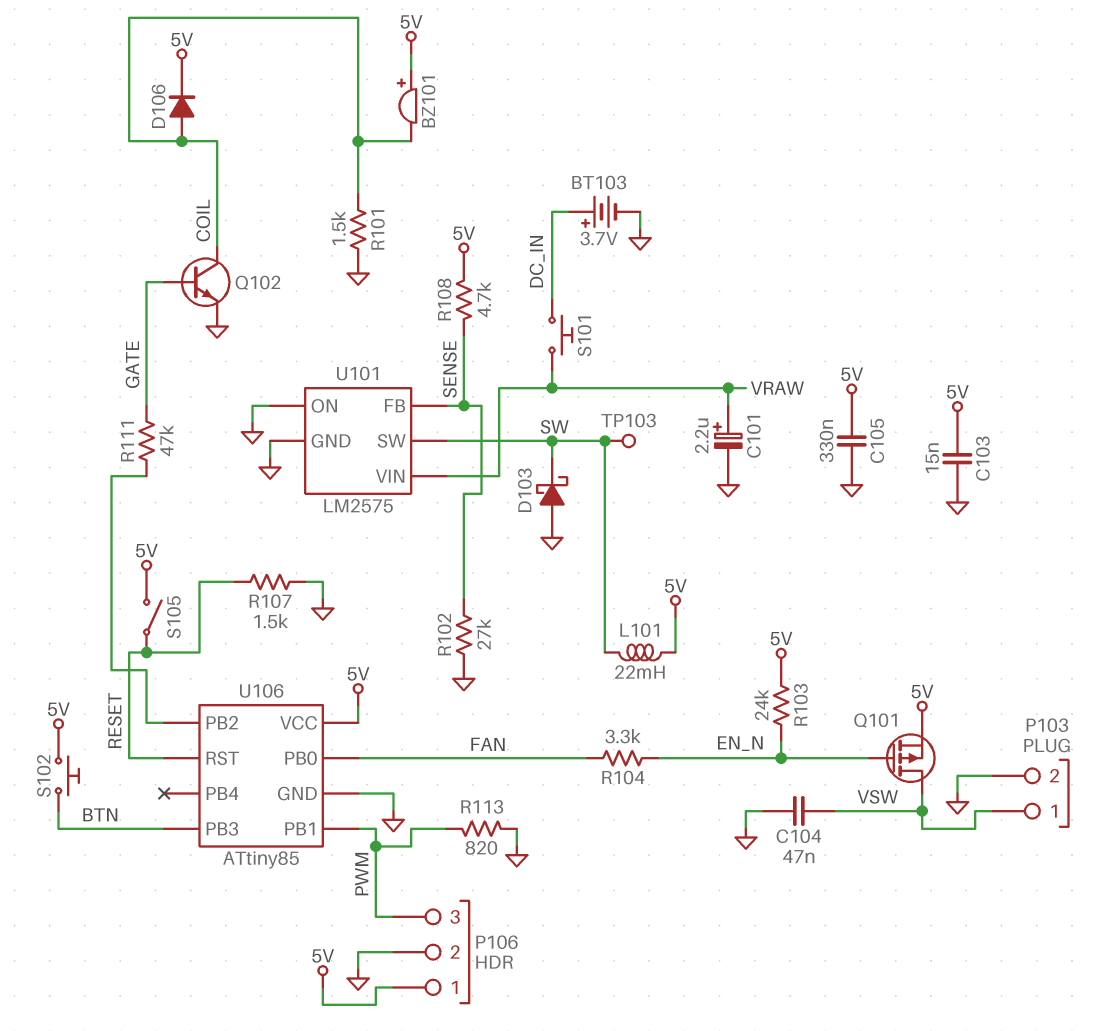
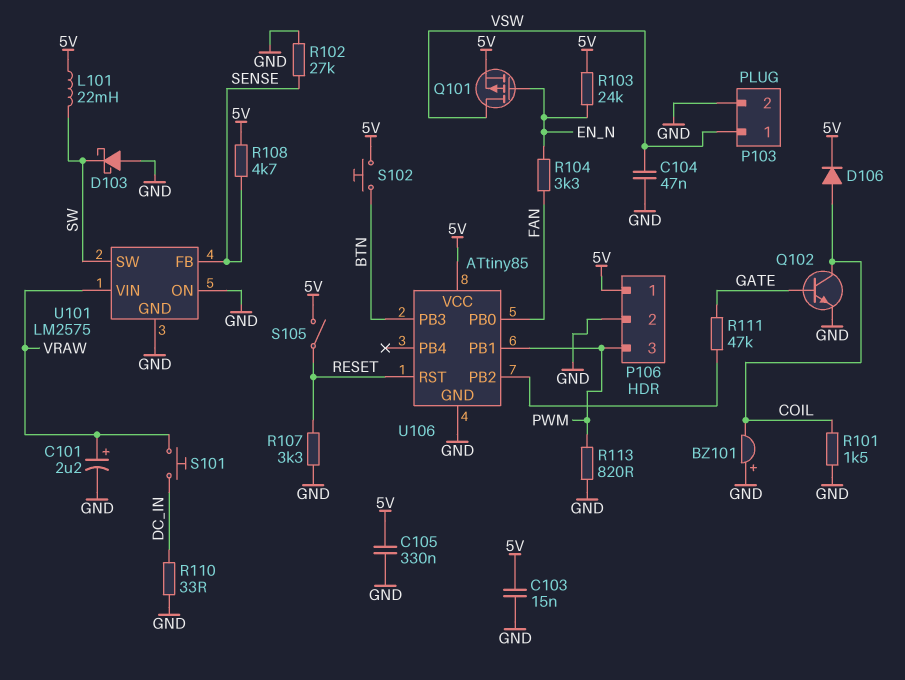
BT103: 3.7V (plus DC_IN, minus GND) -> none
BZ101: buzzer (plus 5V, minus COIL) -> buzzer (plus GND, minus COIL)
R107: 1.5k (GND, RESET) -> 3.3k (GND, RESET)
R110: none -> 33 (DC_IN, GND)
TP103: test point (SW) -> none

